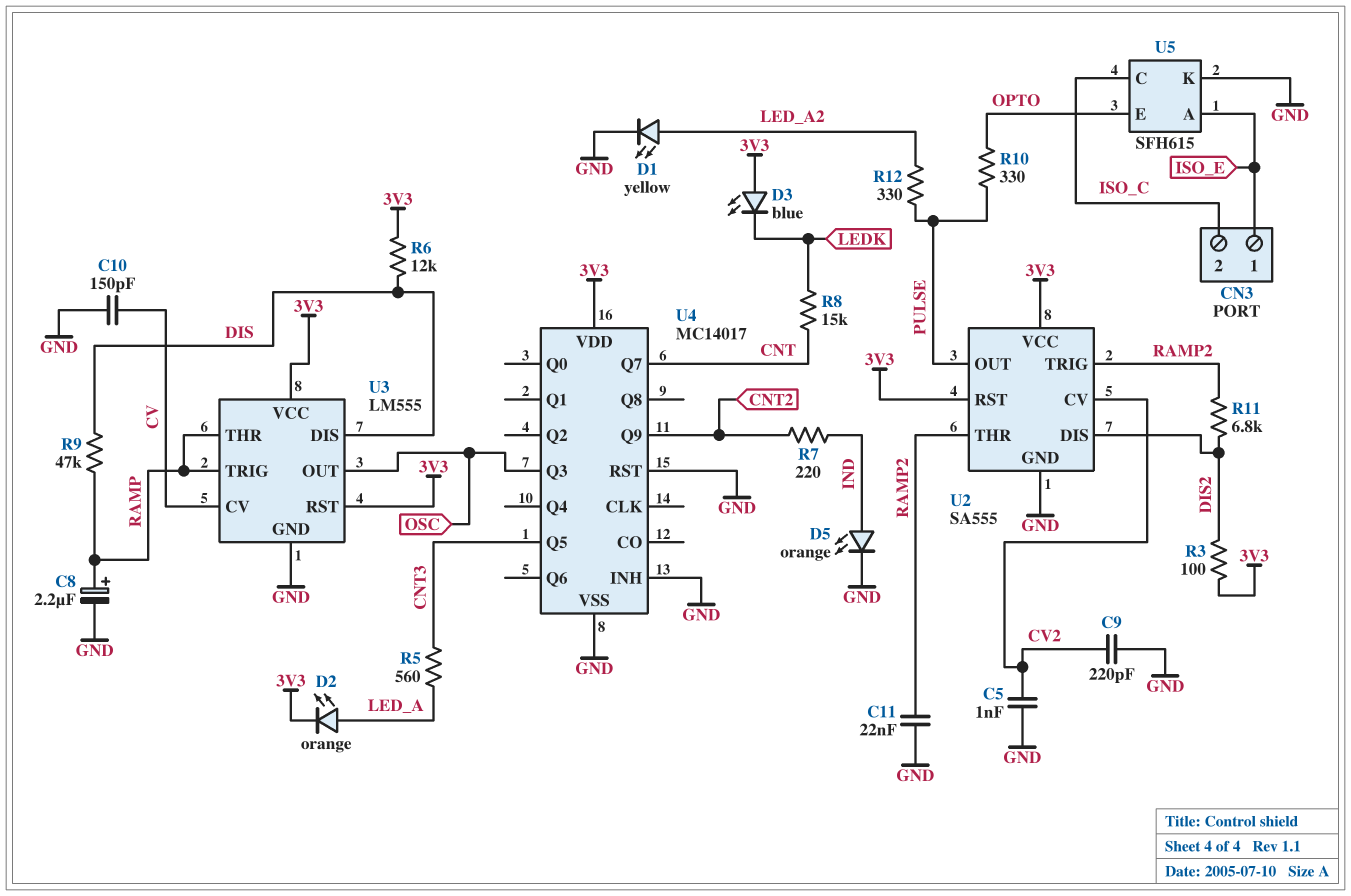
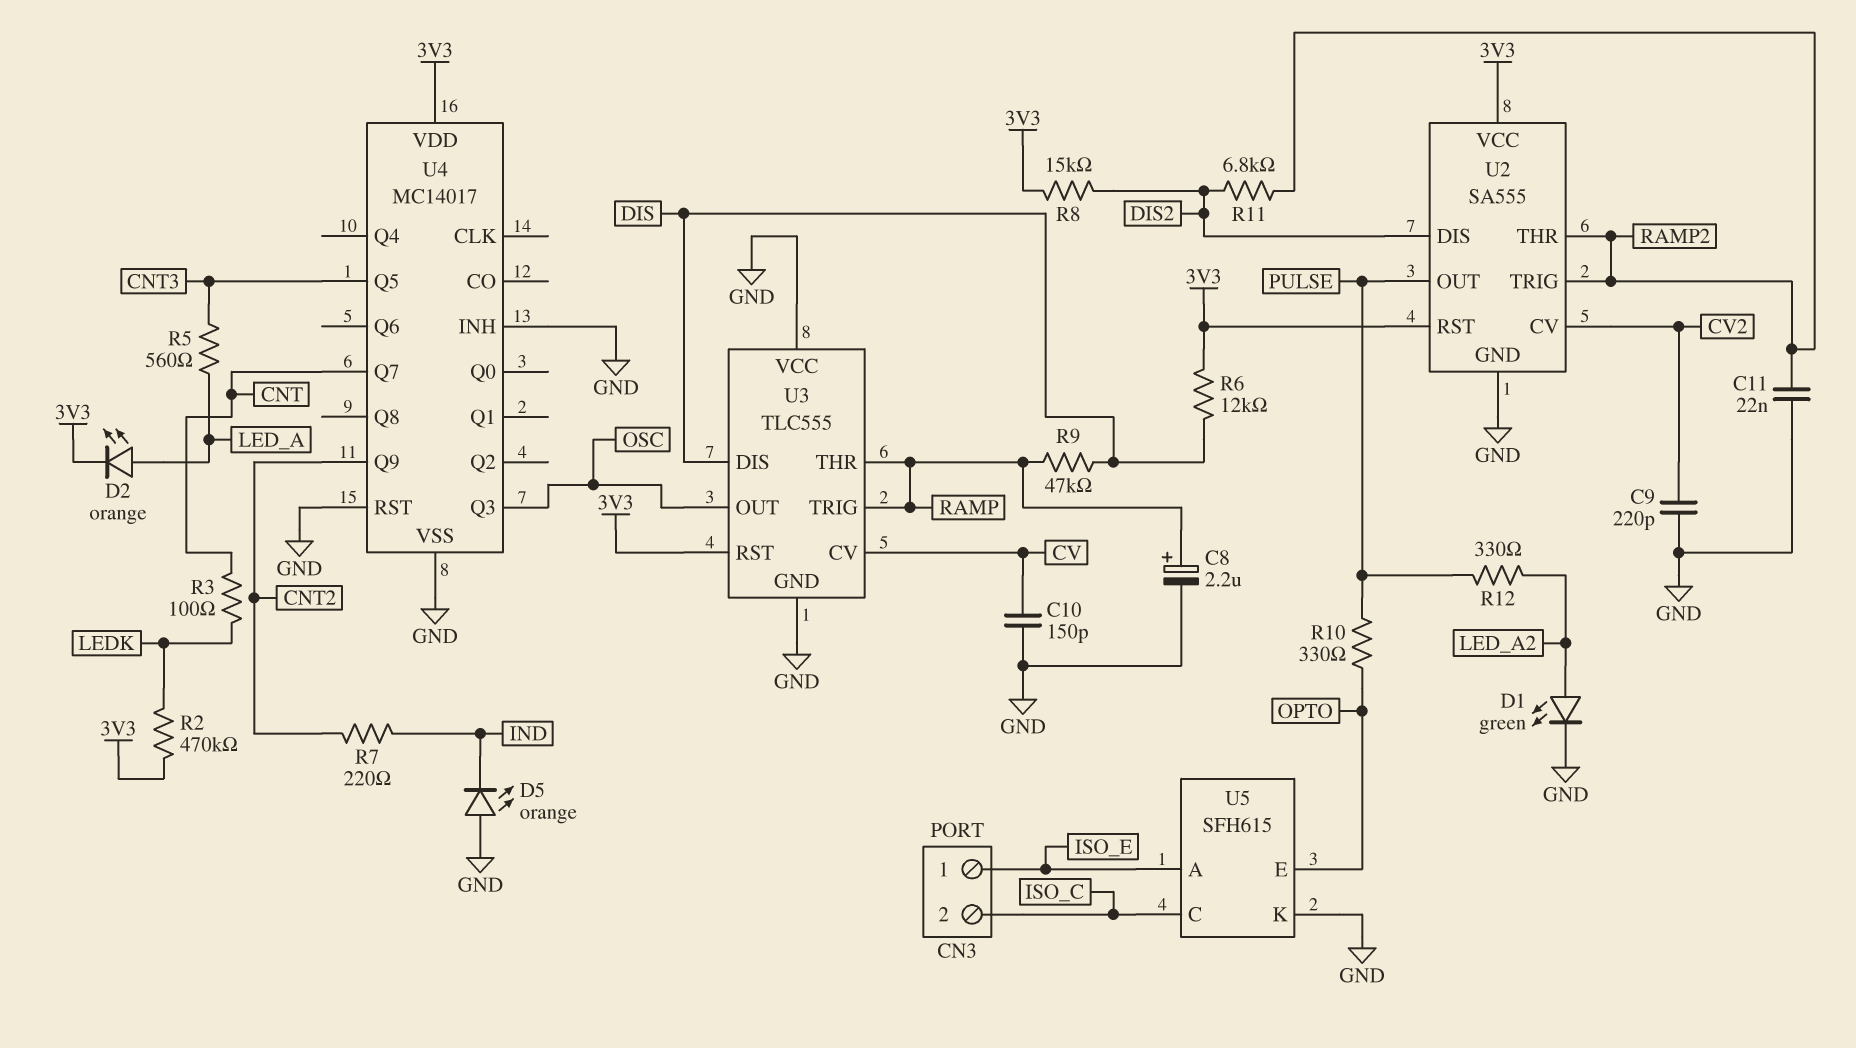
C5: 1nF (CV2, GND) -> none
D1: LED yellow (A LED_A2, K GND) -> LED green (A LED_A2, K GND)
D3: LED blue (A 3V3, K LEDK) -> none
D5: LED orange (A IND, K GND) -> LED orange (A GND, K IND)
R2: none -> 470k (3V3, LEDK)
R3: 100 (3V3, DIS2) -> 100 (CNT, LEDK)
R8: 15k (CNT, LEDK) -> 15k (3V3, DIS2)
U3: LM555 -> TLC555
U3 pin VCC: 3V3 -> GND

